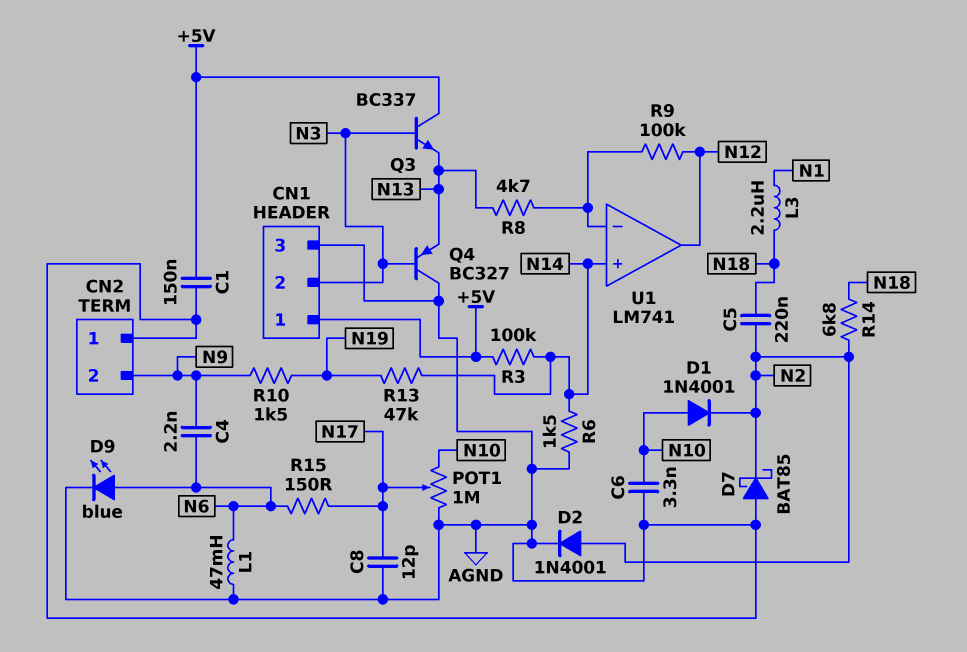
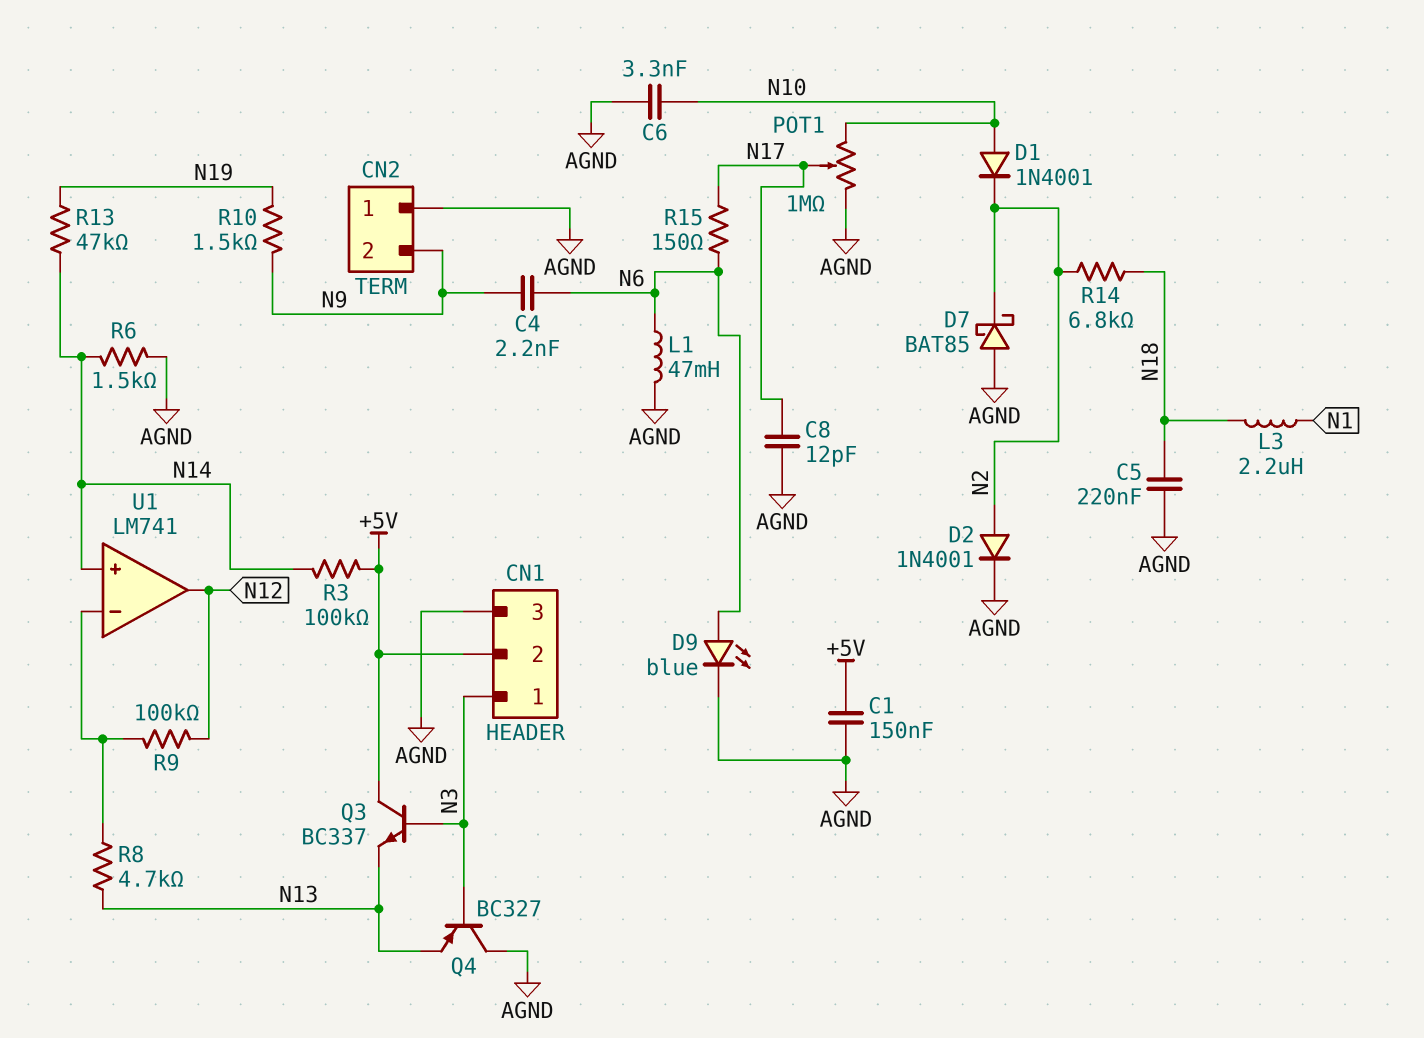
C5: 220nF (N2, N18) -> 220nF (AGND, N18)
CN1 pin 1: +5V -> N3
CN1 pin 2: N3 -> +5V

